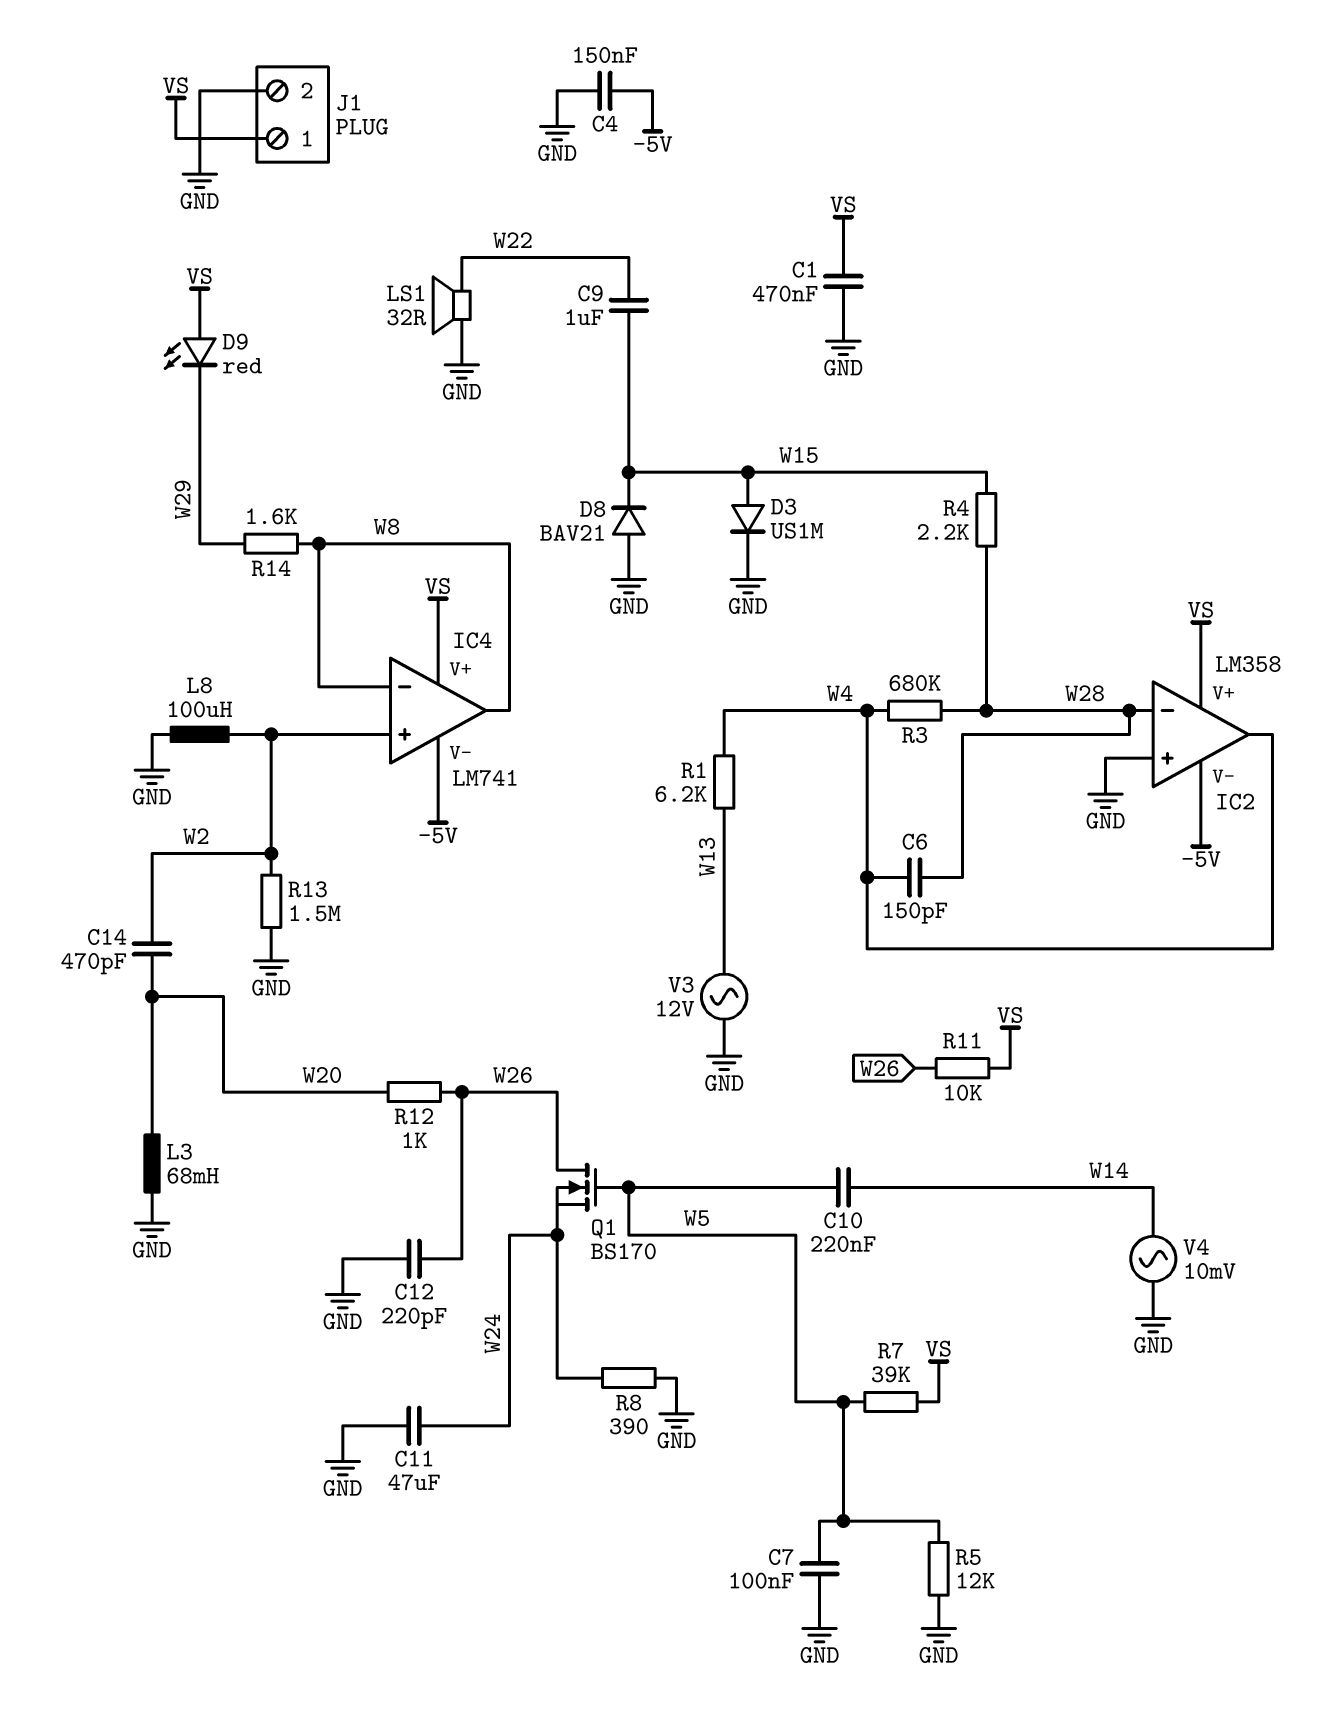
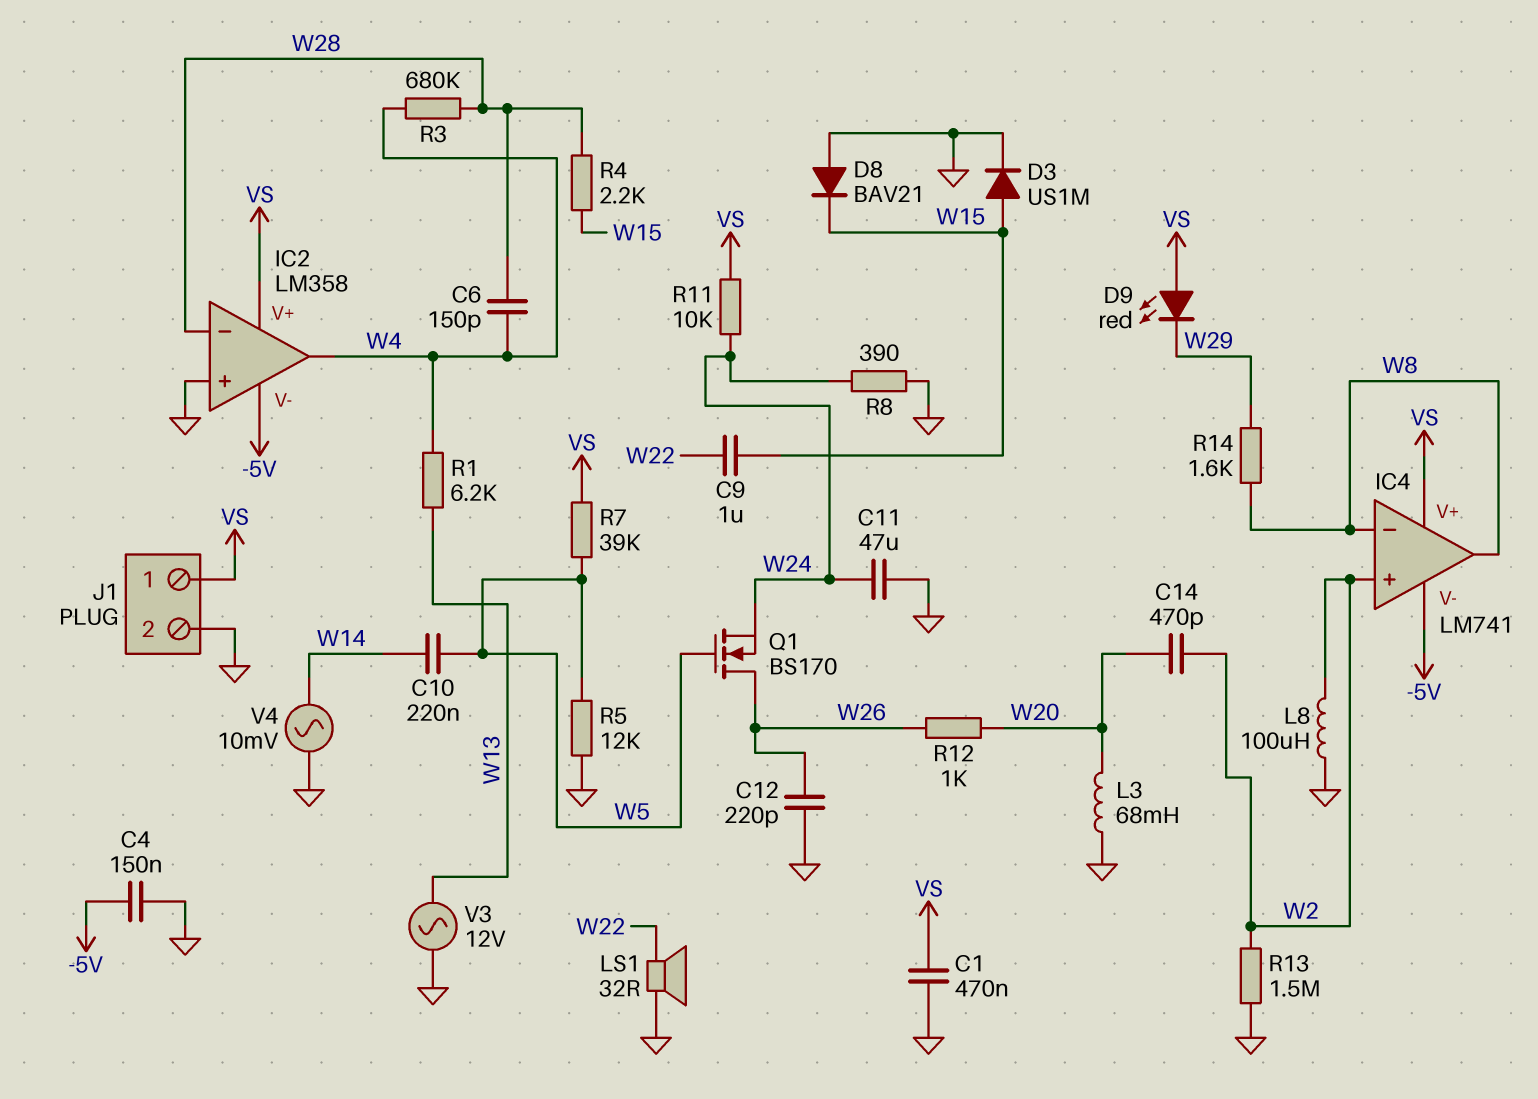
C7: 100nF (GND, W5) -> none
R11: 10k (VS, W26) -> 10k (VS, W24)

